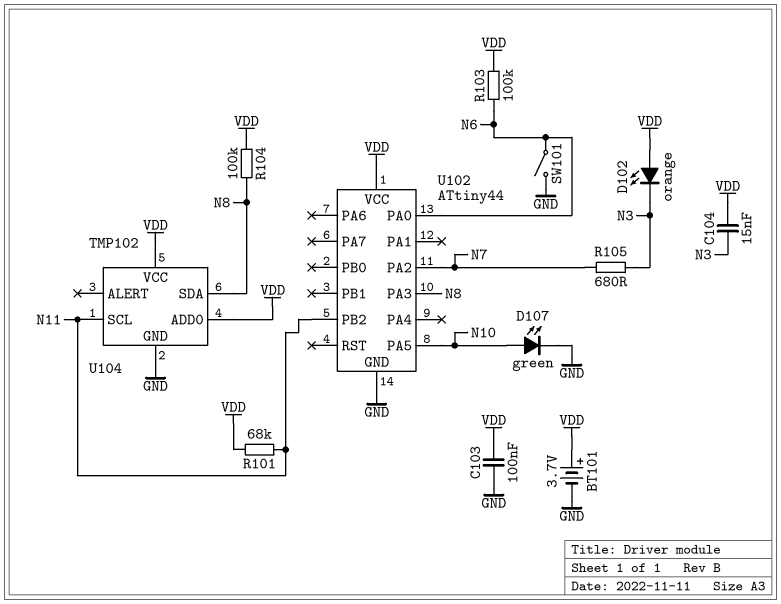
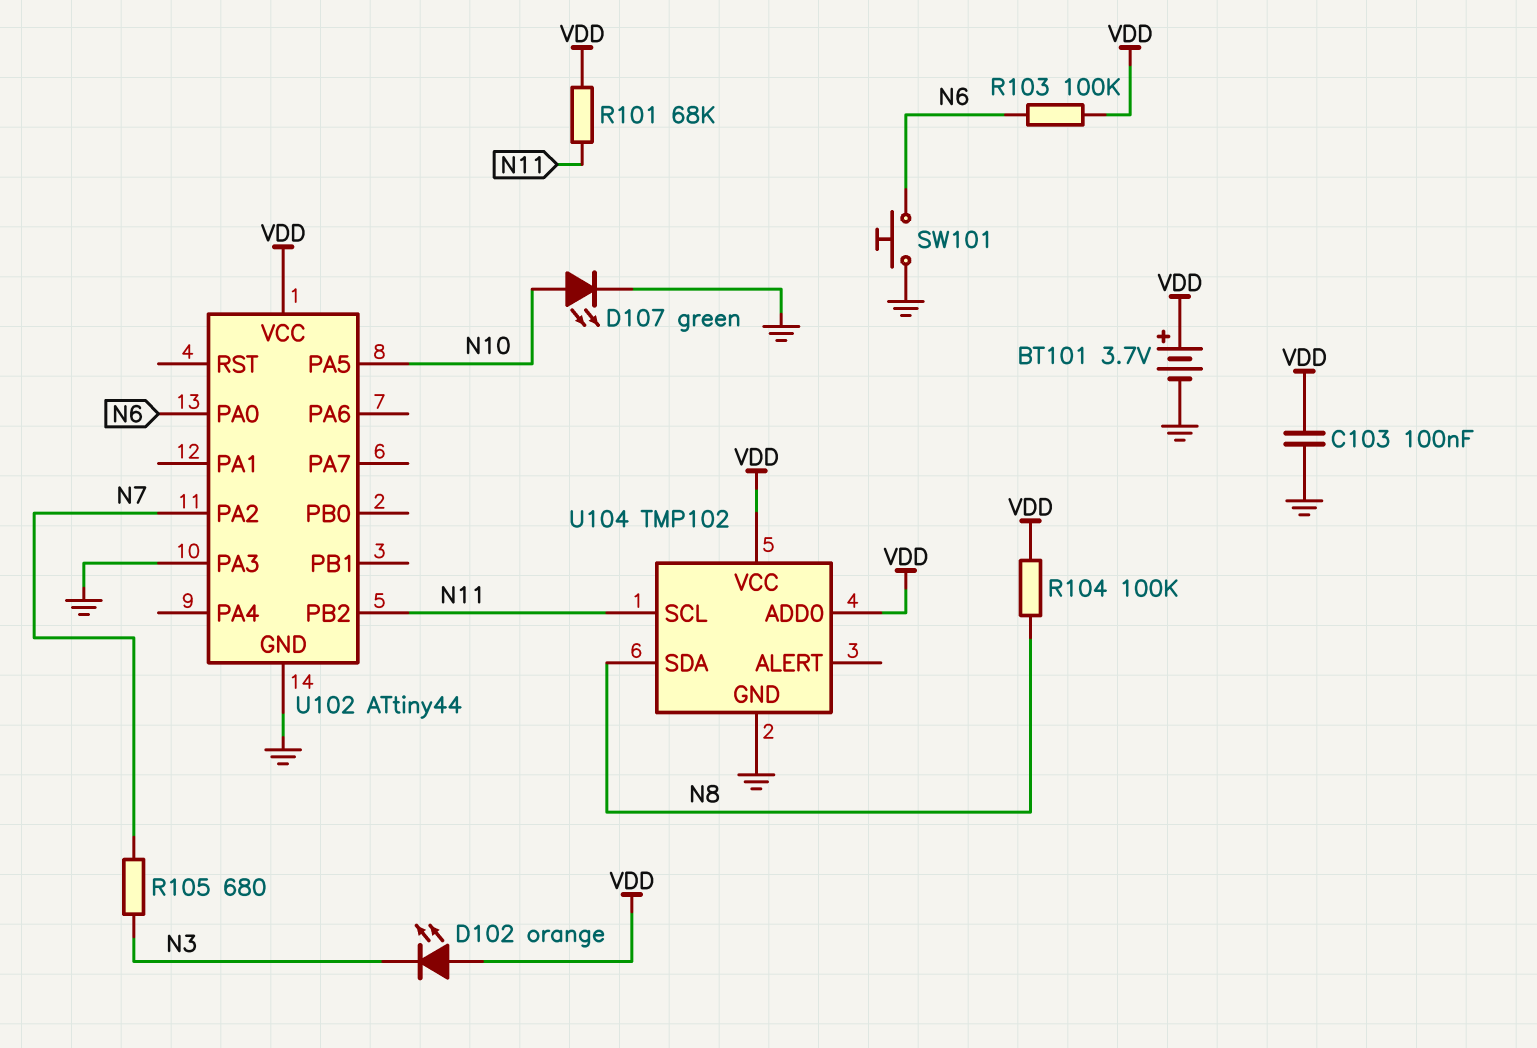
C104: 15nF (N3, VDD) -> none
SW101: switch (GND, N6) -> button (GND, N6)
U102 pin PA3: N8 -> GND

